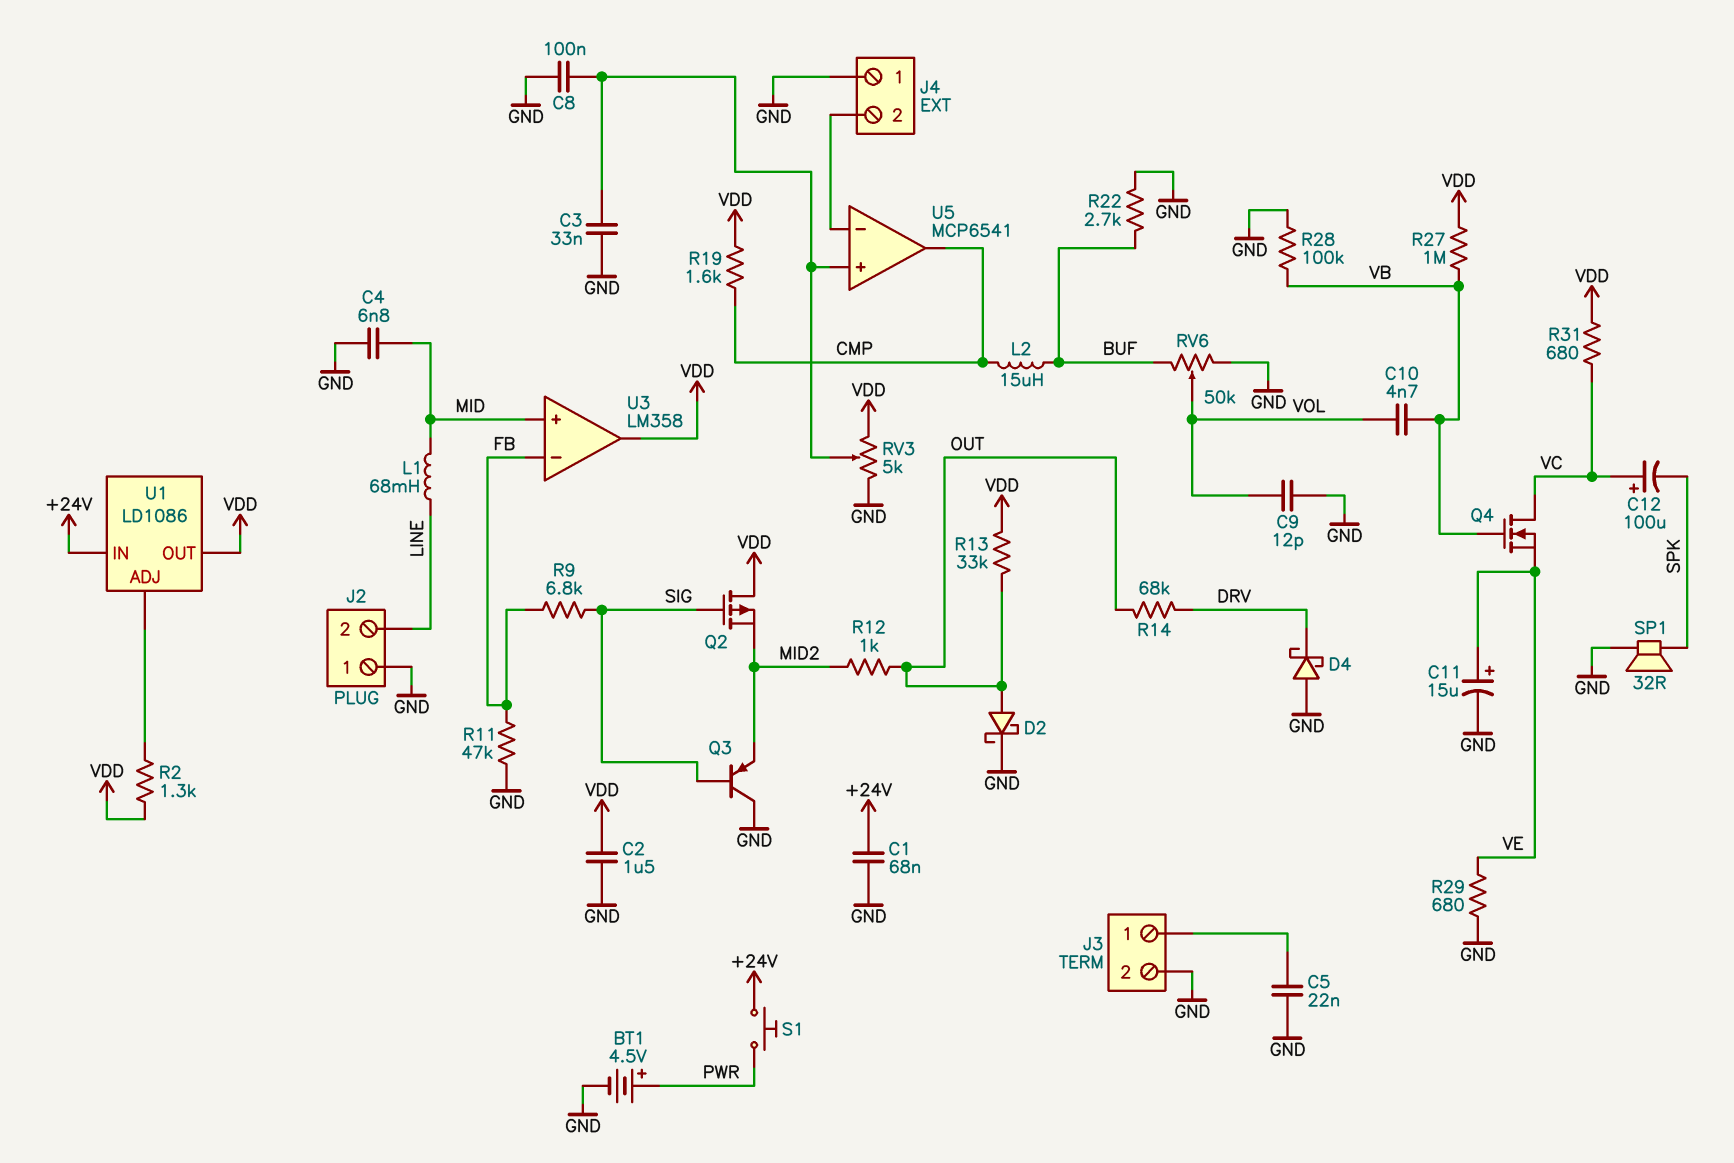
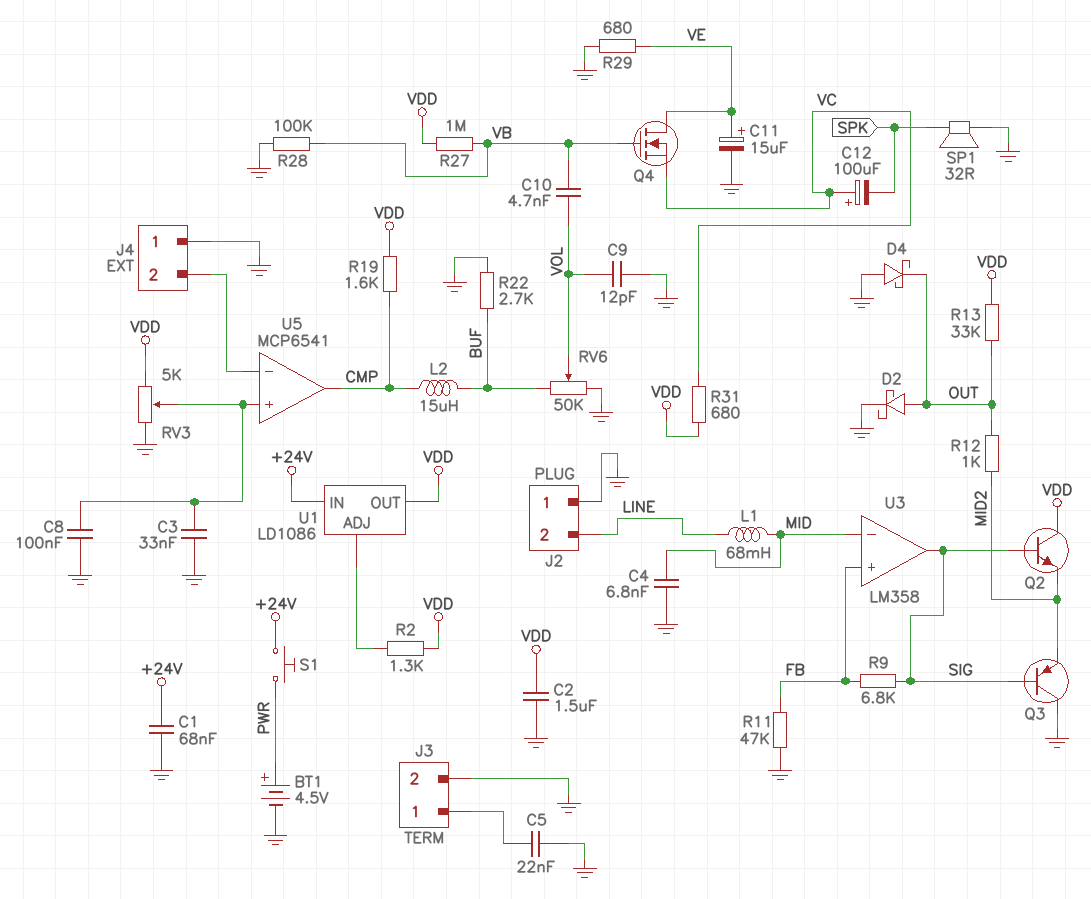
D4: schottky (A GND, K DRV) -> schottky (A GND, K OUT)
Q2: PMOS (G SIG, D VDD, S MID2) -> NPN (B SIG, C VDD, E MID2)
Q4: NMOS (G VB, D VC, S VE) -> NMOS (G VB, D VE, S VC)
R14: 68k (DRV, OUT) -> none
U3 pin in+: MID -> FB
U3 pin in-: FB -> MID
U3 pin out: VDD -> SIG

